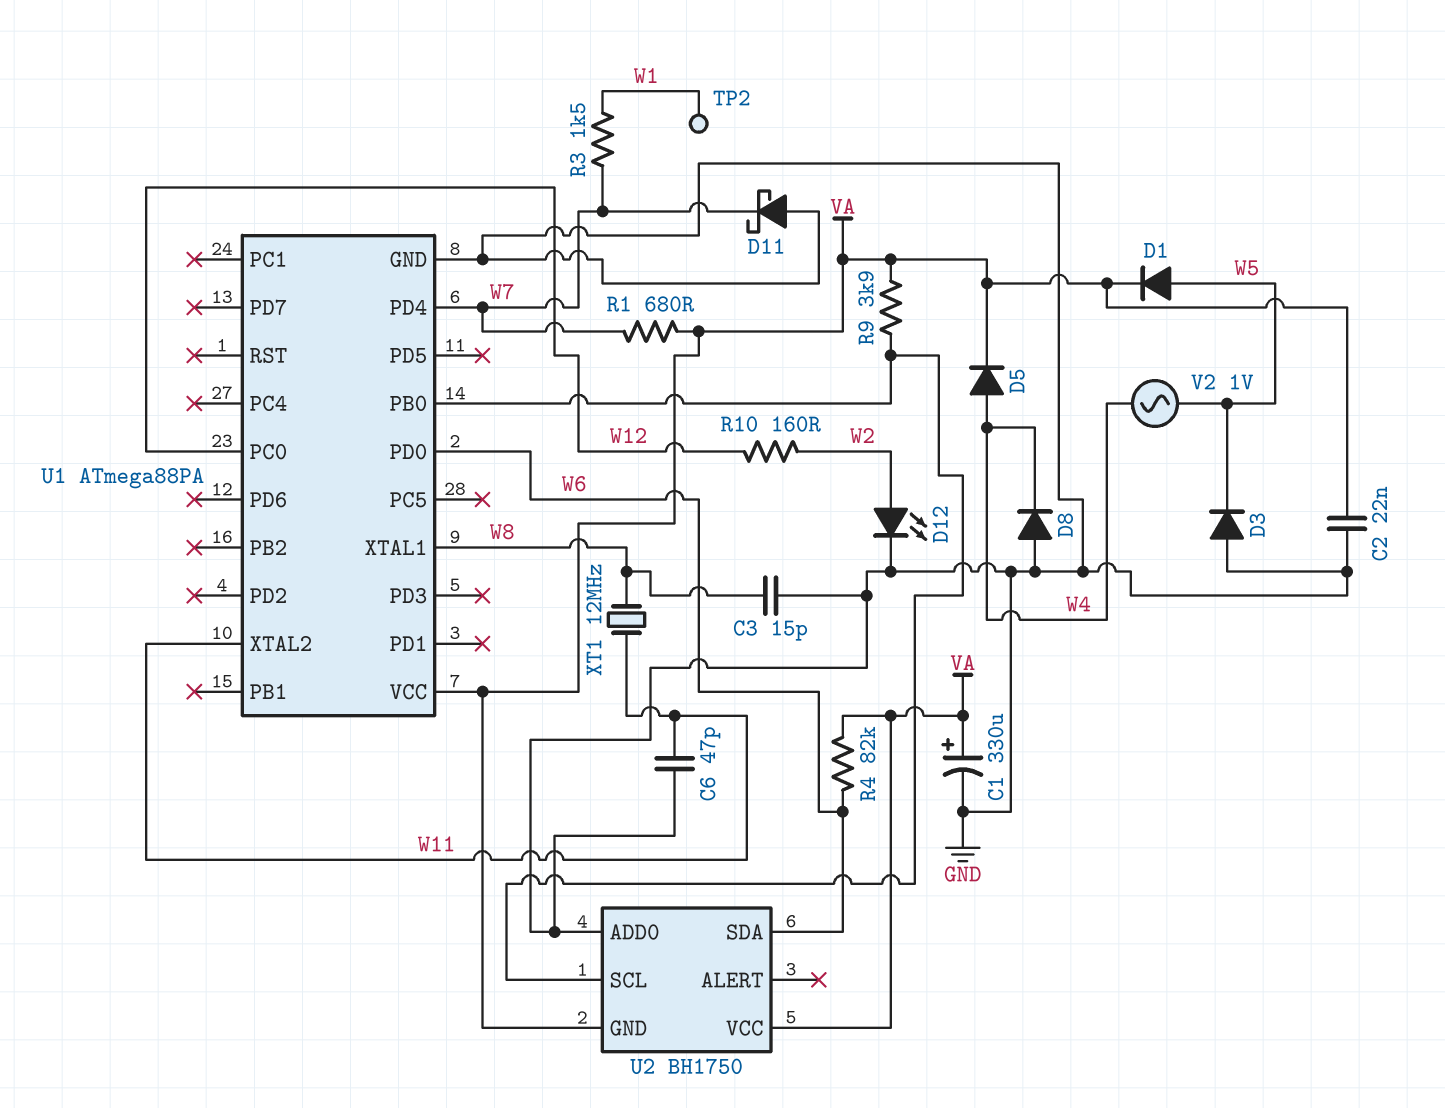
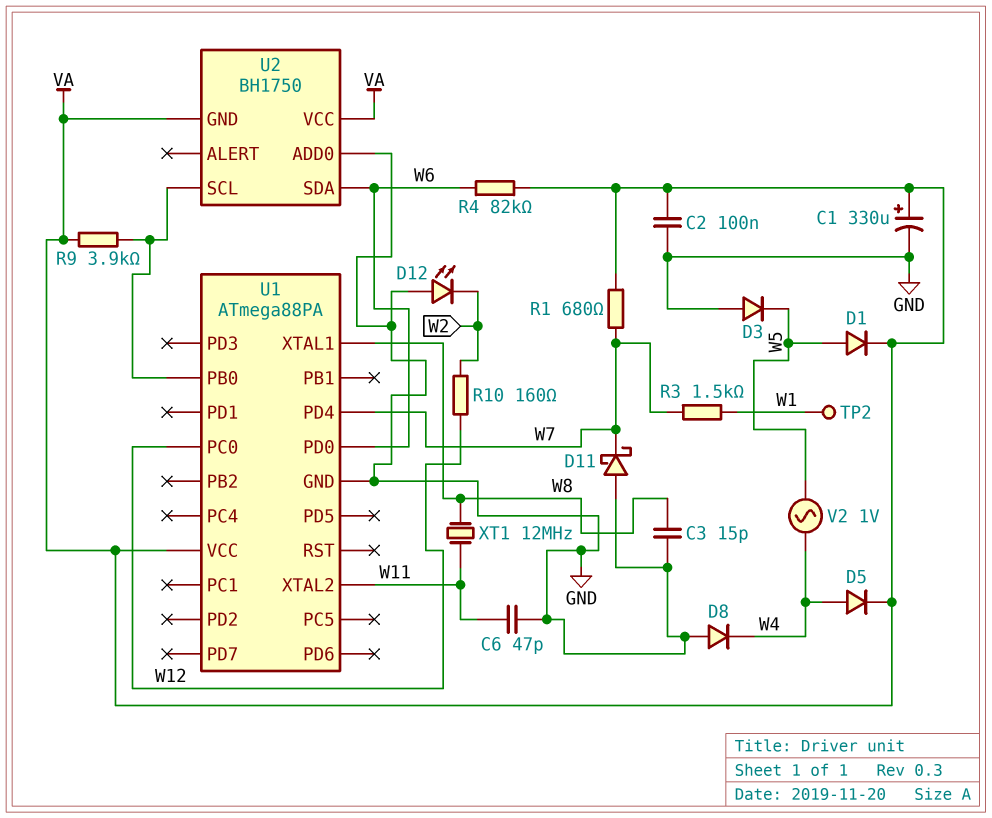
C2: 22nF (GND, VA) -> 100nF (GND, VA)
D12: LED (A W2, K GND) -> LED (A GND, K W2)

